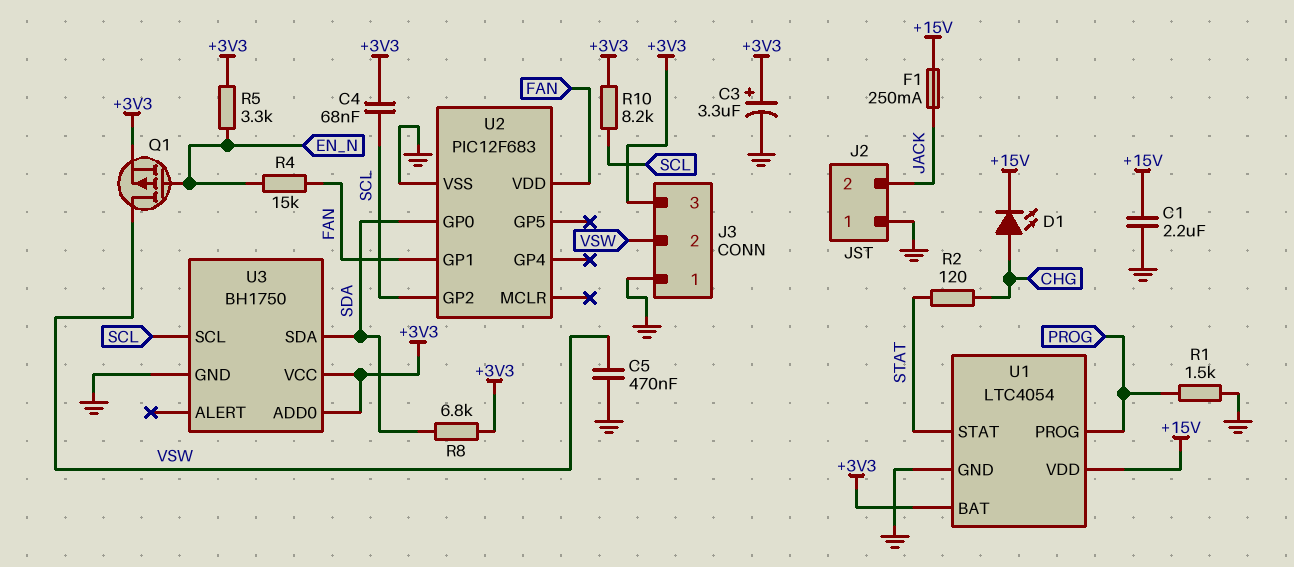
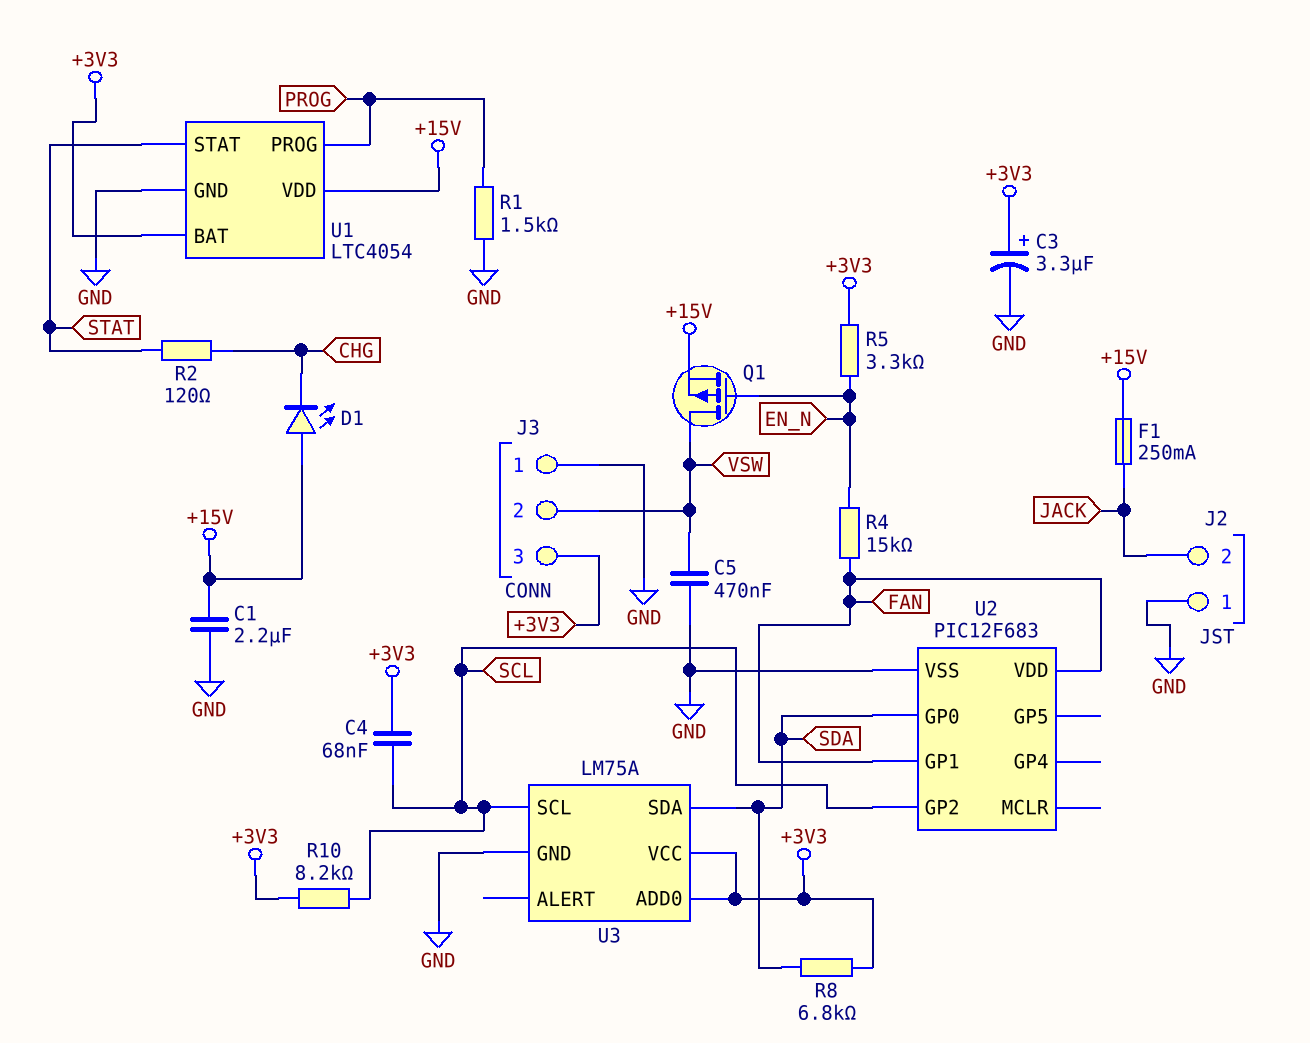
D1: LED (A CHG, K +15V) -> LED (A +15V, K CHG)
Q1: PMOS (G EN_N, D VSW, S +3V3) -> PMOS (G EN_N, D VSW, S +15V)
U3: BH1750 -> LM75A

